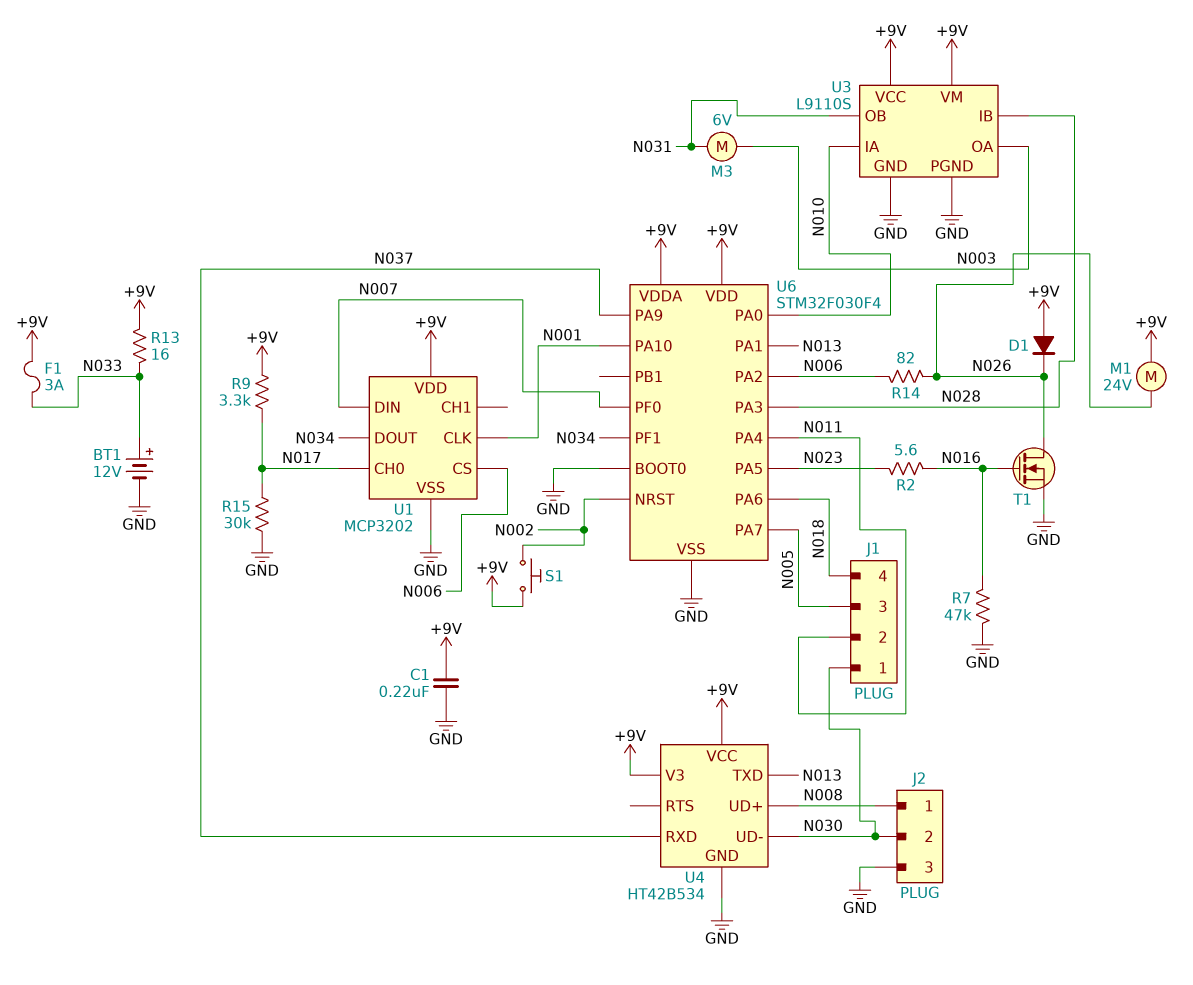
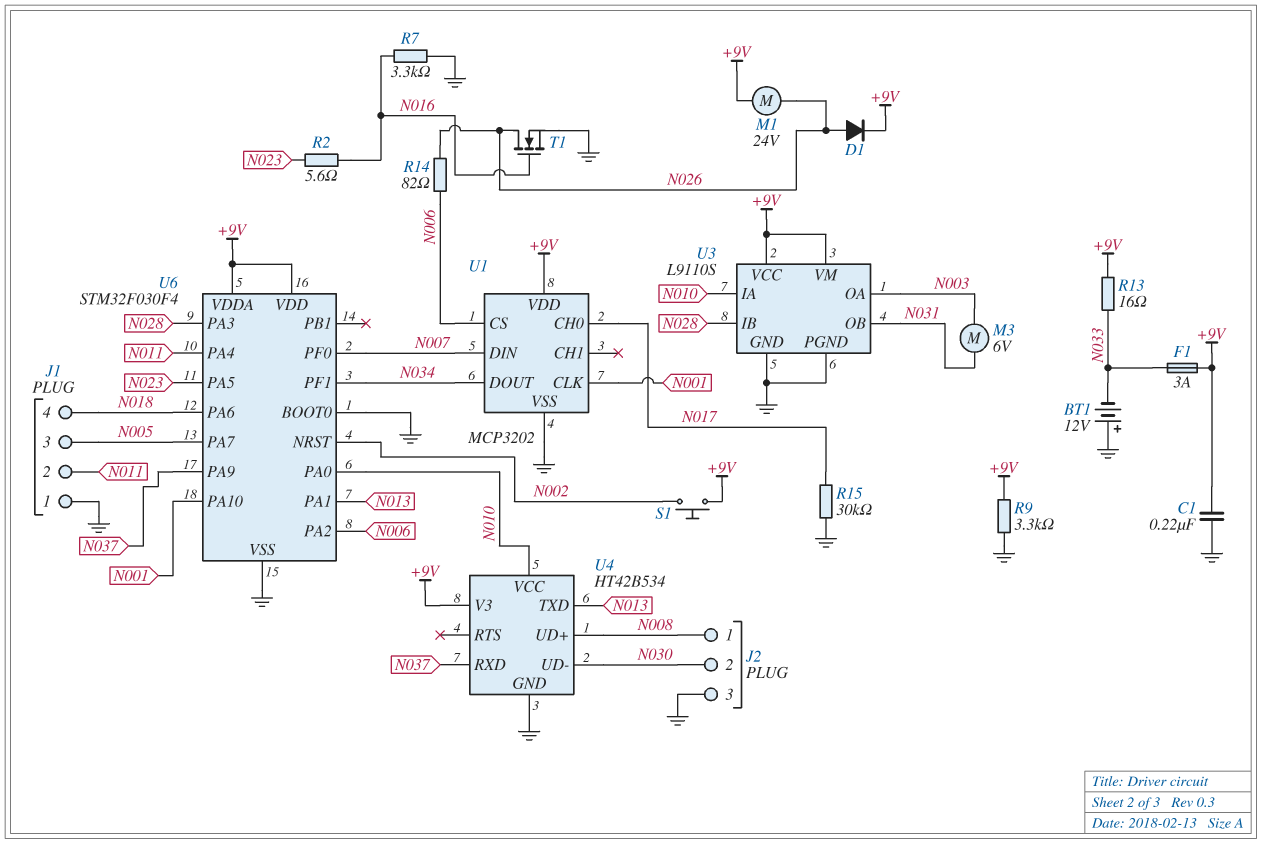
BT1: 12V (plus N033, minus GND) -> 12V (plus GND, minus N033)
D1: diode (A +9V, K N026) -> diode (A N026, K +9V)
J1 pin 1: N030 -> GND
R7: 47k (GND, N016) -> 3.3k (GND, N016)
R9: 3.3k (+9V, N017) -> 3.3k (+9V, GND)
U4 pin VCC: +9V -> N010

